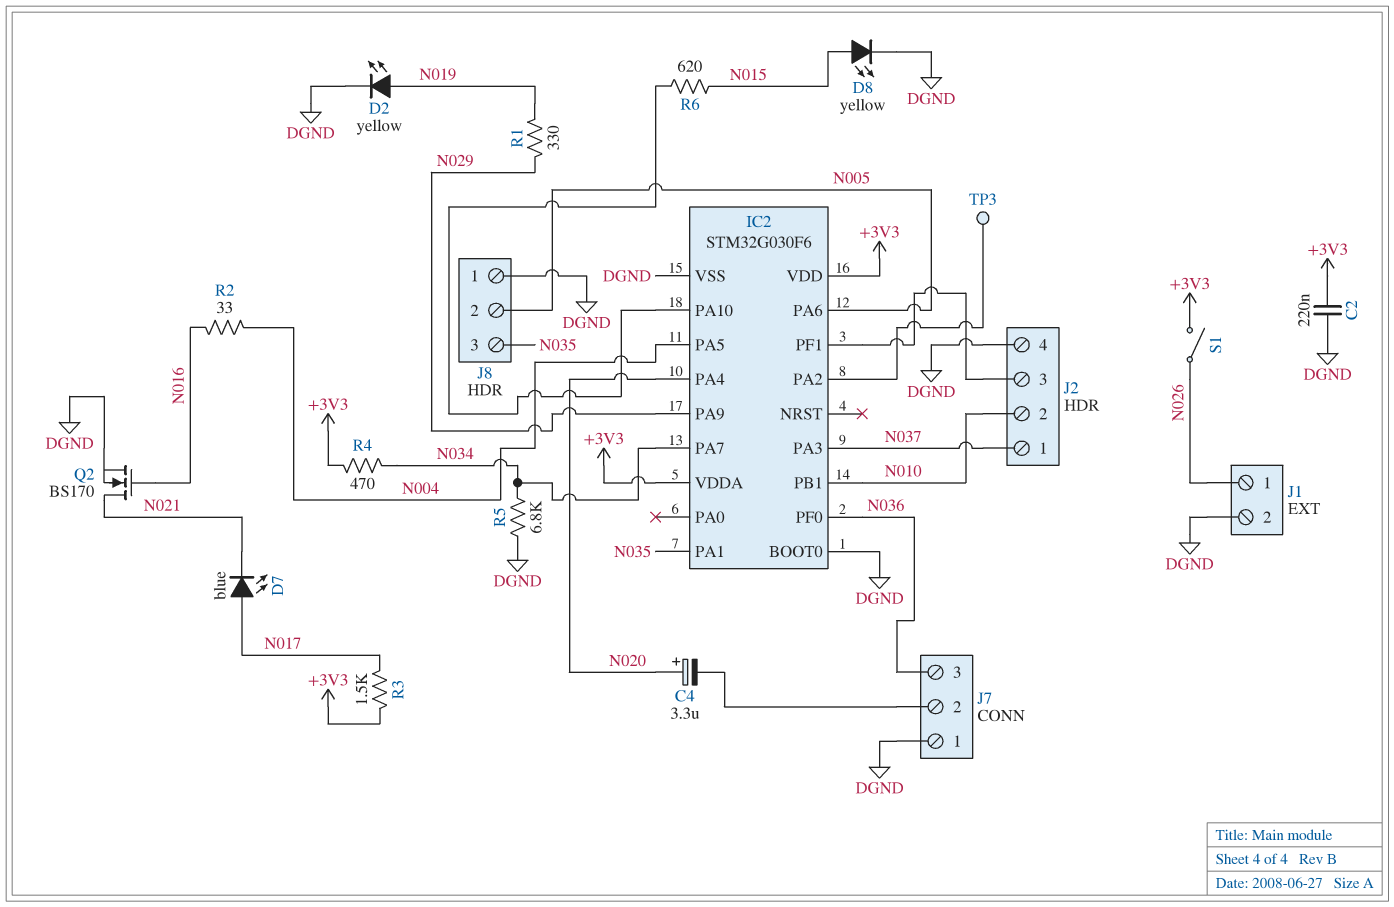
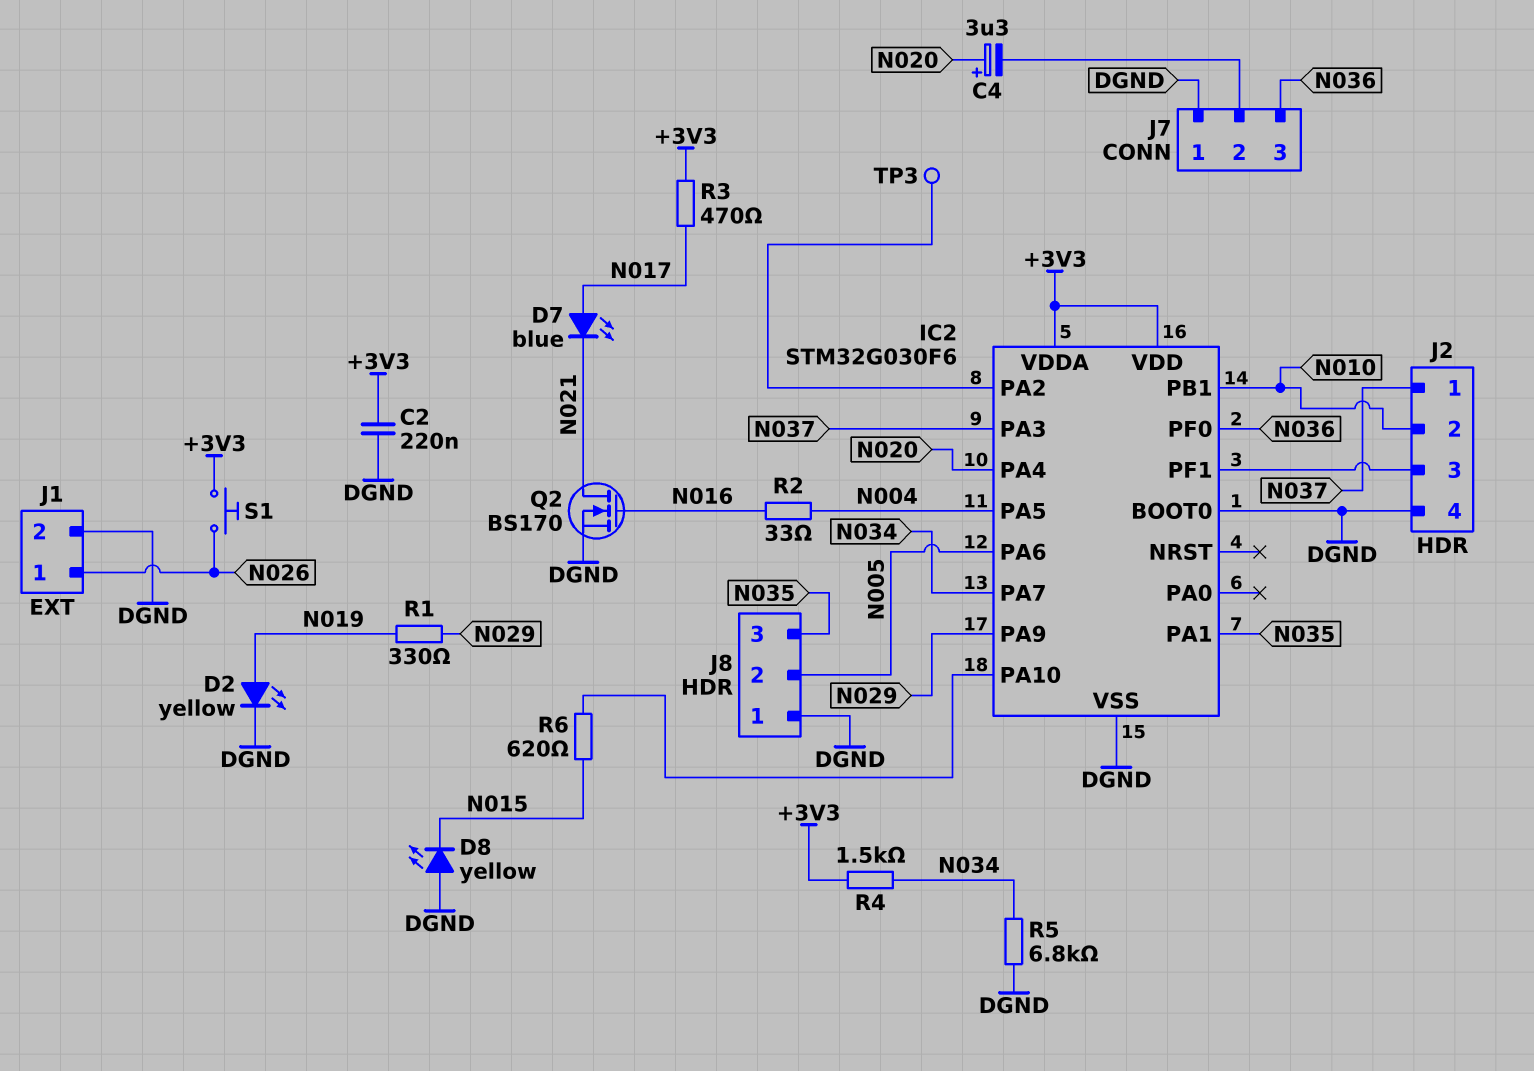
D8: LED yellow (A N015, K DGND) -> LED yellow (A DGND, K N015)
R3: 1.5k (+3V3, N017) -> 470 (+3V3, N017)
R4: 470 (+3V3, N034) -> 1.5k (+3V3, N034)
S1: switch (+3V3, N026) -> button (+3V3, N026)

